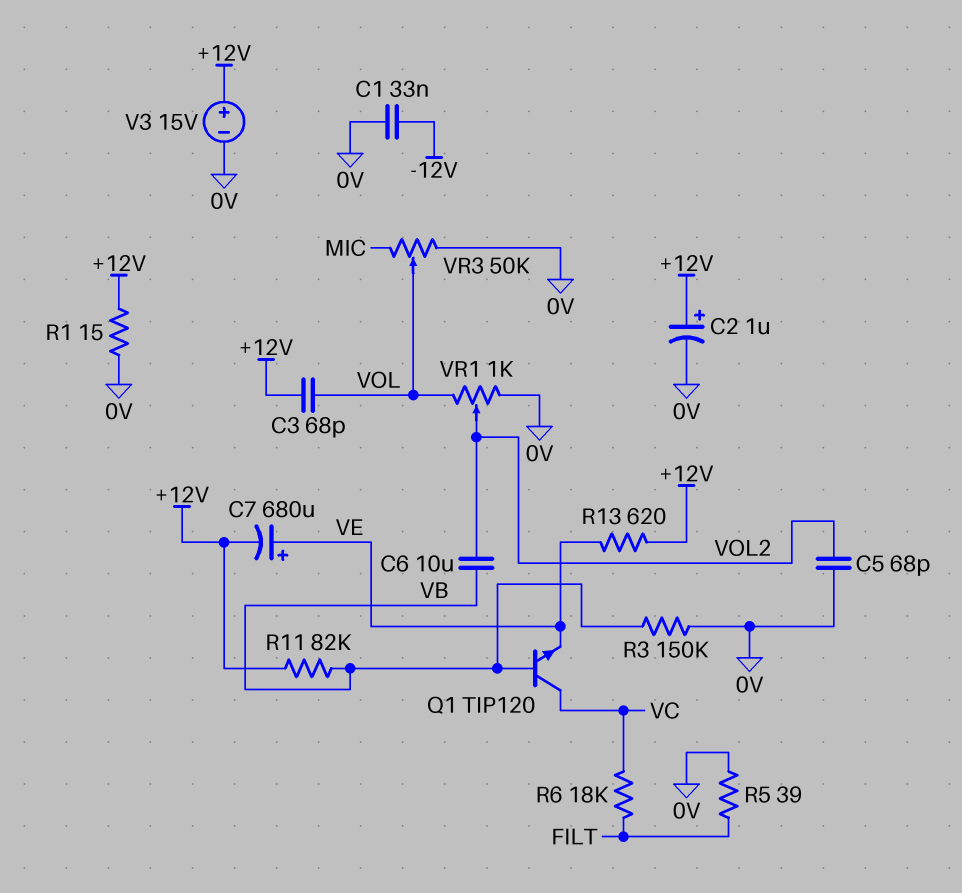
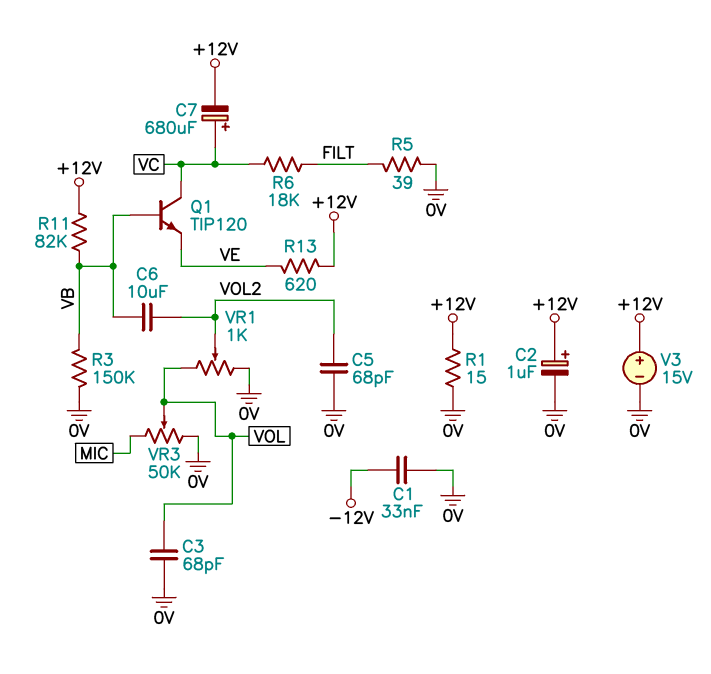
C3: 68pF (+12V, VOL) -> 68pF (0V, VOL)
C7: 680uF (plus VE, minus +12V) -> 680uF (plus VC, minus +12V)

